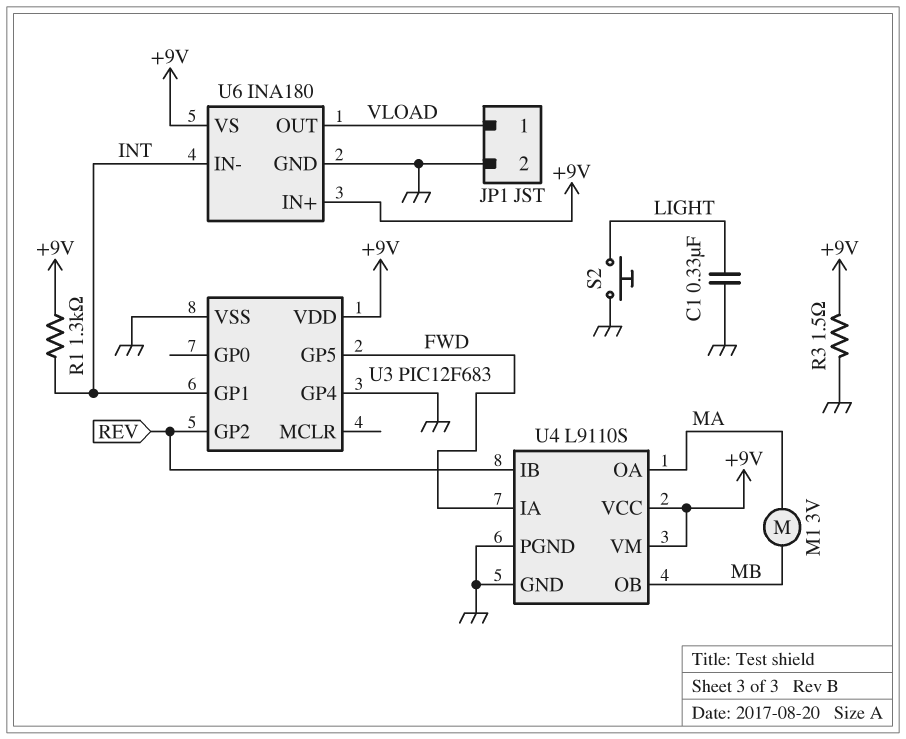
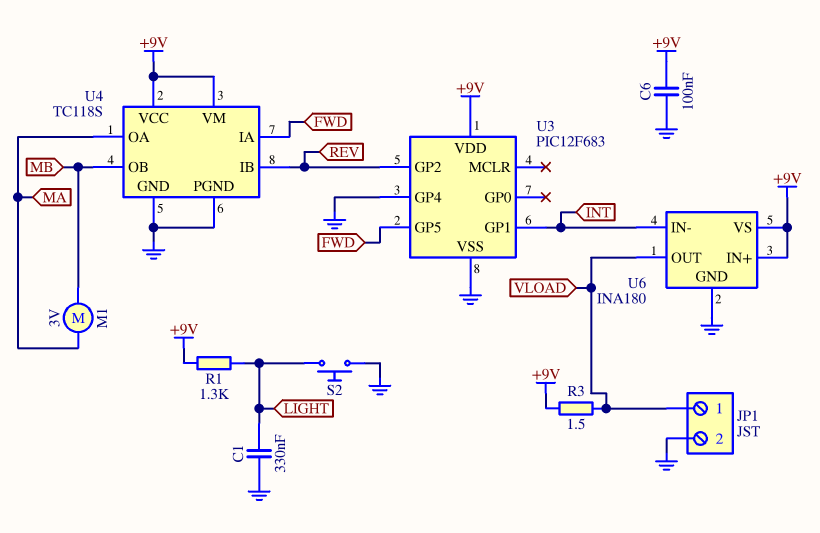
C6: none -> 100nF (+9V, GND)
R1: 1.3k (+9V, INT) -> 1.3k (+9V, LIGHT)
R3: 1.5 (+9V, GND) -> 1.5 (+9V, VLOAD)
U4: L9110S -> TC118S

